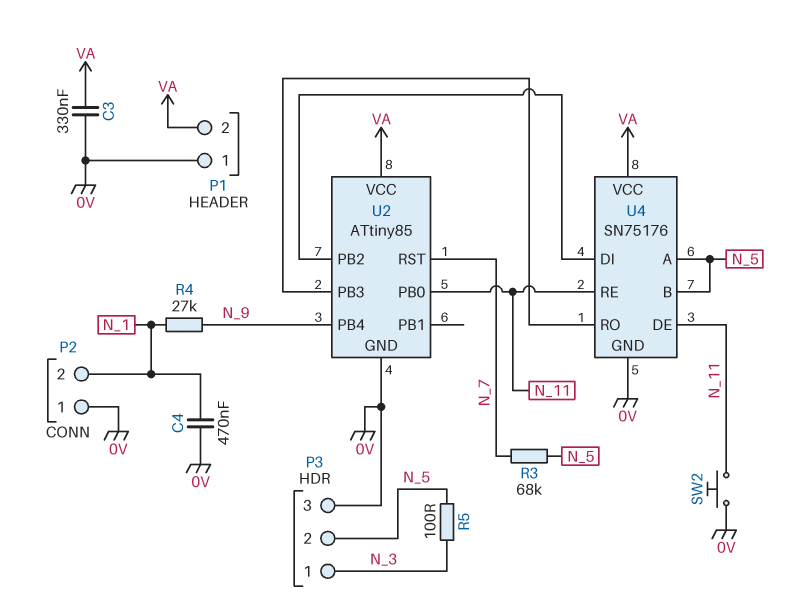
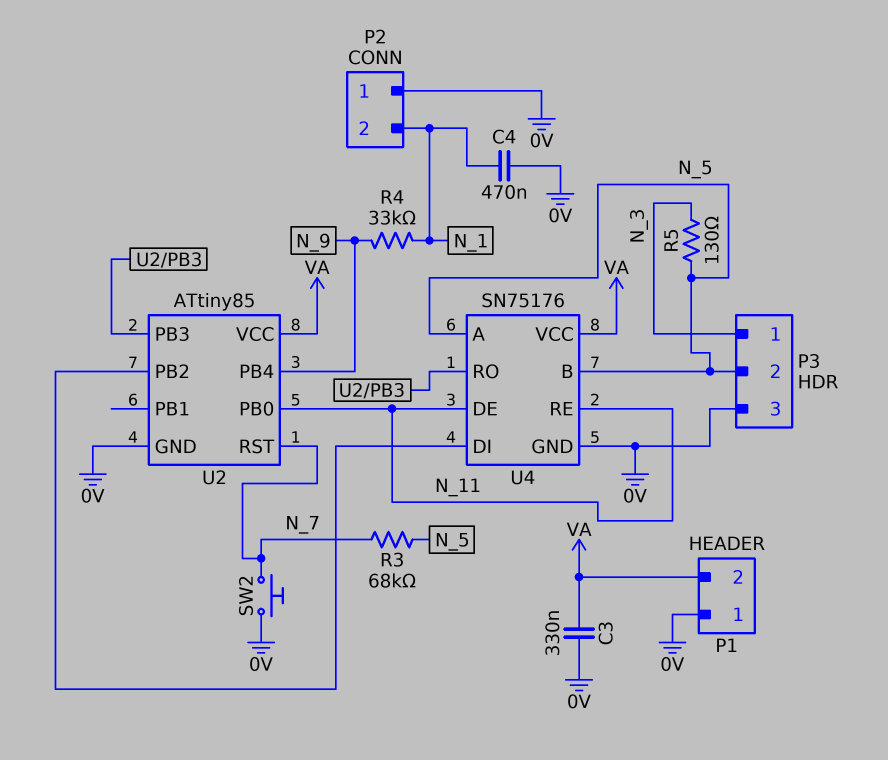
R4: 27k (N_1, N_9) -> 33k (N_1, N_9)
R5: 100 (N_3, N_5) -> 130 (N_3, N_5)
SW2: button (0V, N_11) -> button (0V, N_7)

